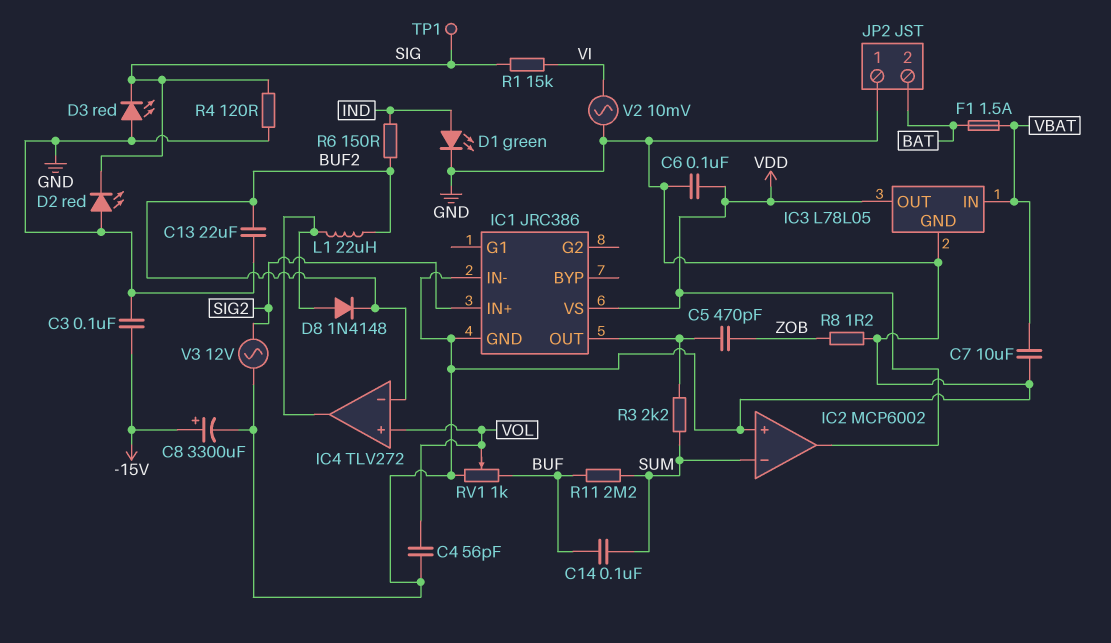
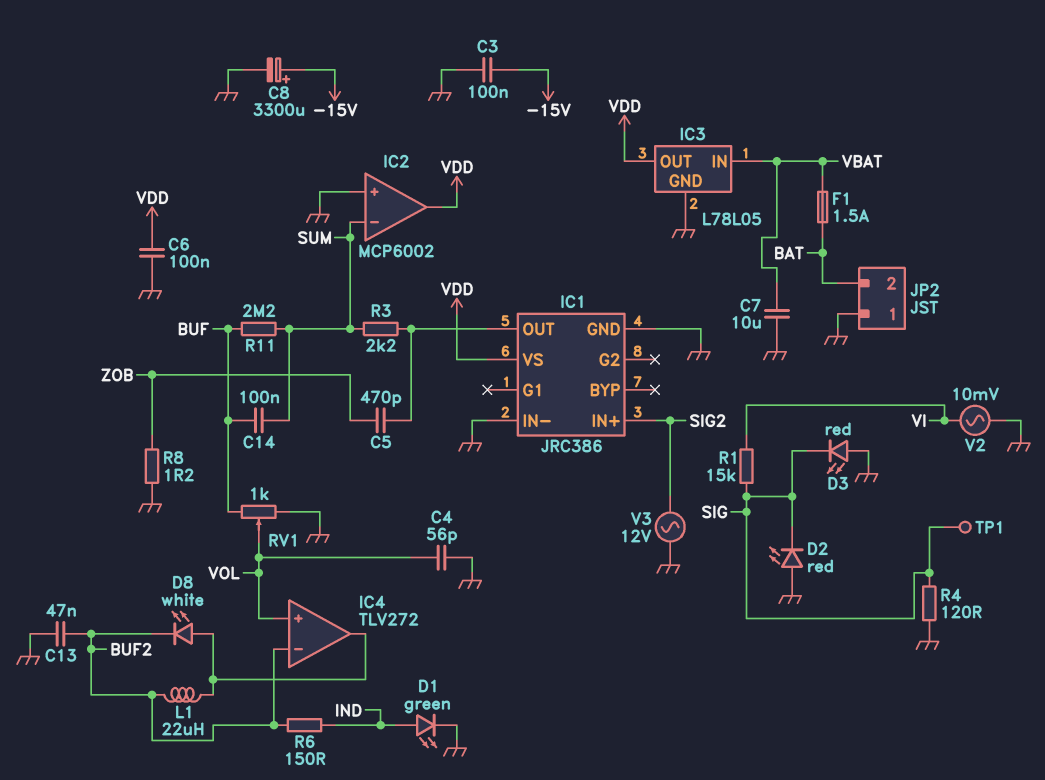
C13: 22uF (BUF2, GND) -> 47nF (BUF2, GND)
D8: diode 1N4148 (A IC4/out, K BUF2) -> LED white (A IC4/out, K BUF2)

